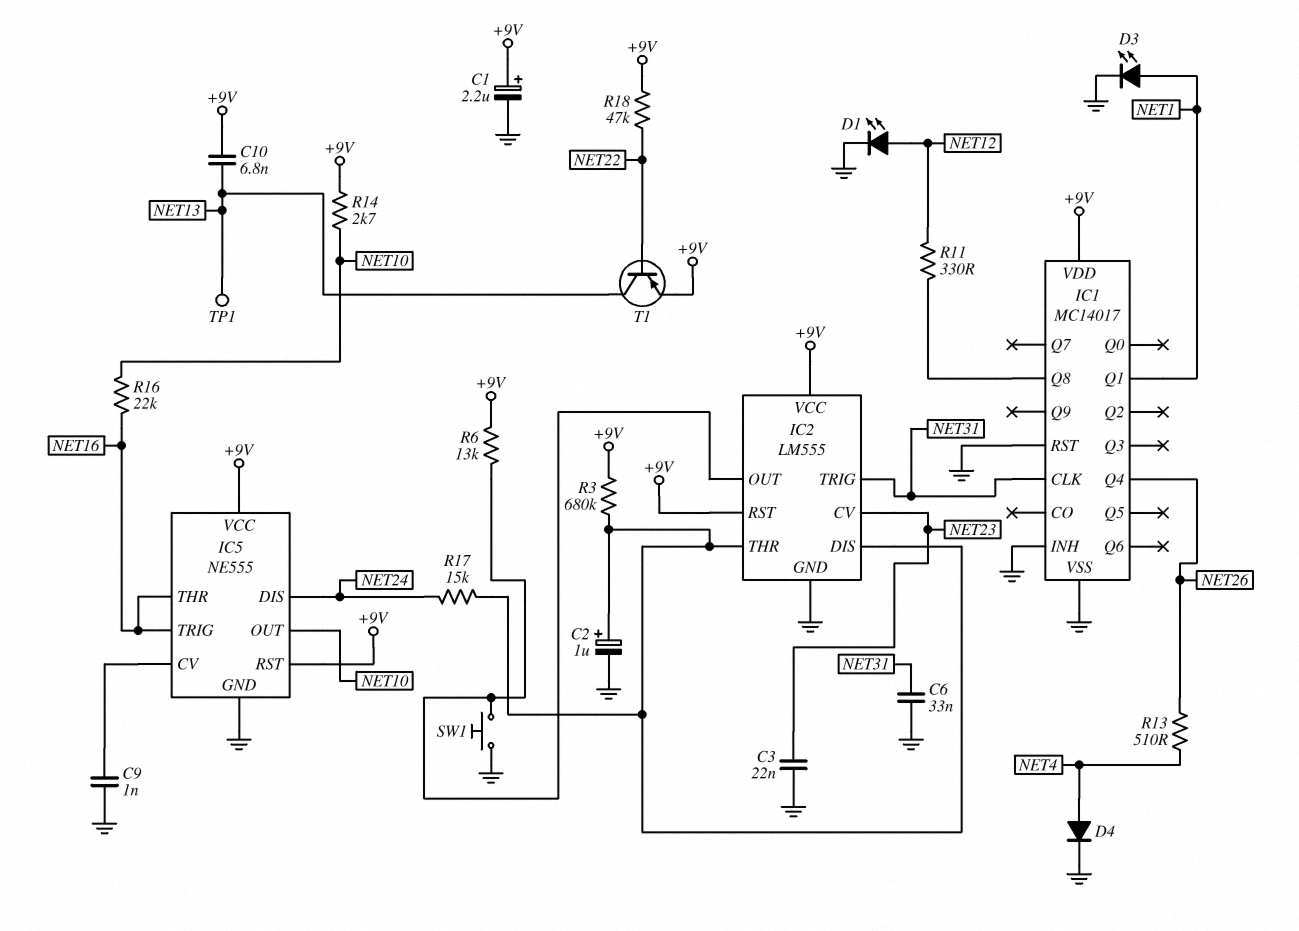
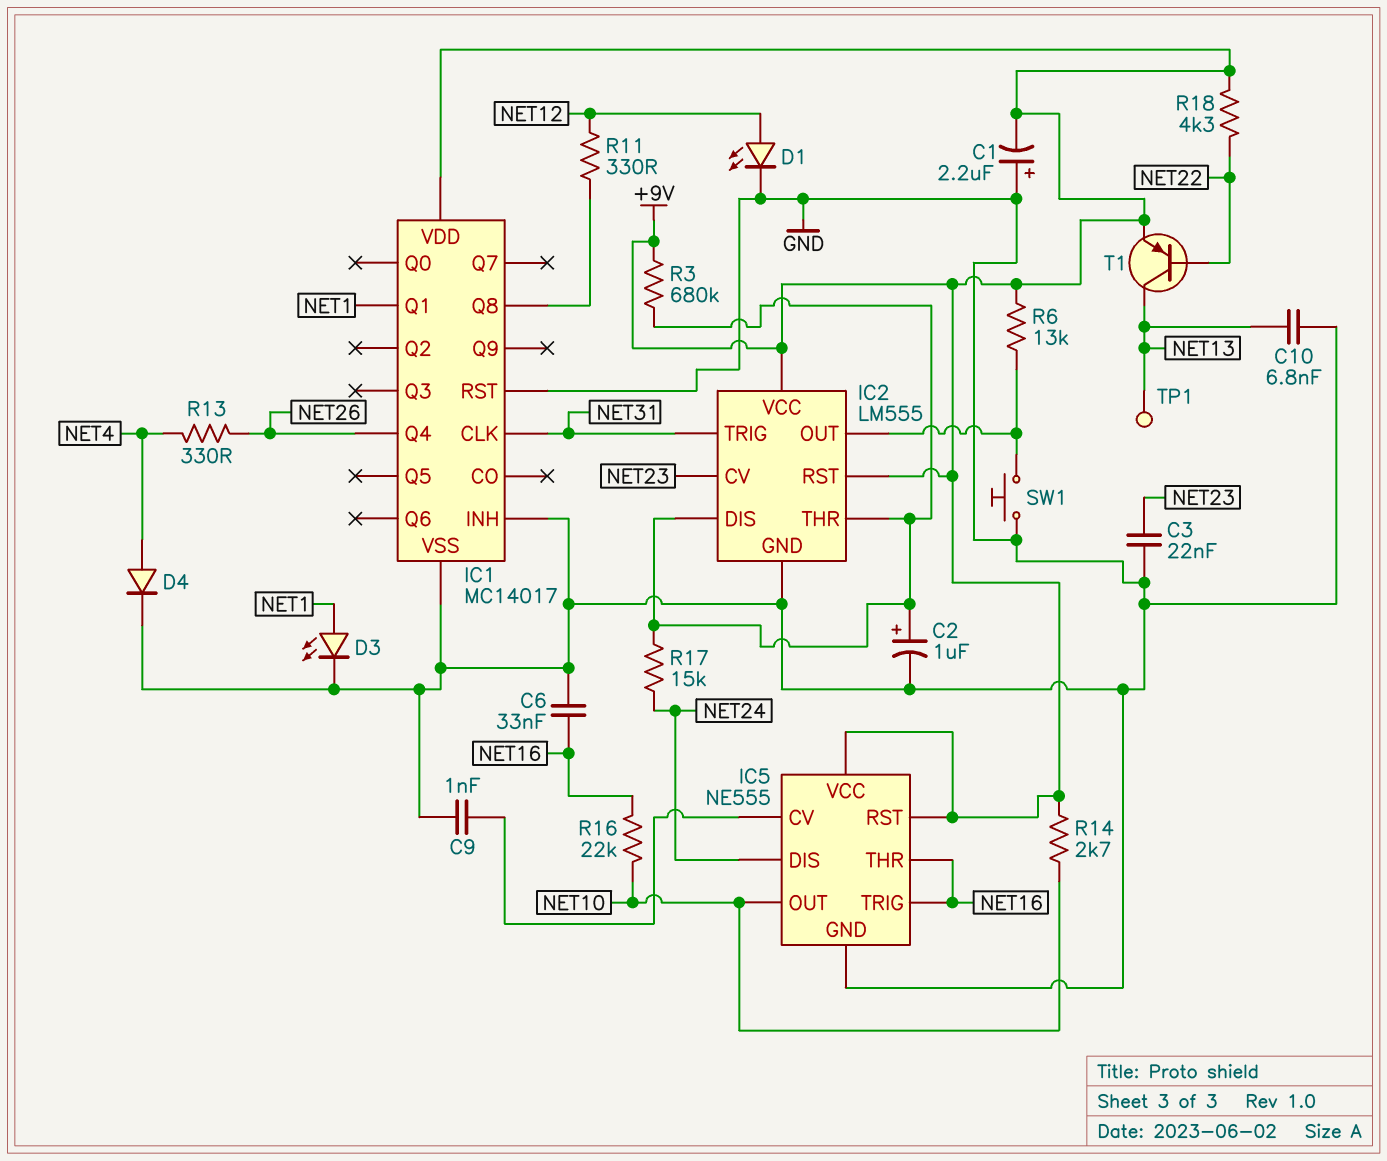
C1: 2.2uF (plus +9V, minus GND) -> 2.2uF (plus GND, minus +9V)
C6: 33nF (GND, NET31) -> 33nF (GND, NET16)
C10: 6.8nF (+9V, NET13) -> 6.8nF (GND, NET13)
R13: 510 (NET4, NET26) -> 330 (NET4, NET26)
R18: 47k (+9V, NET22) -> 4.3k (+9V, NET22)

